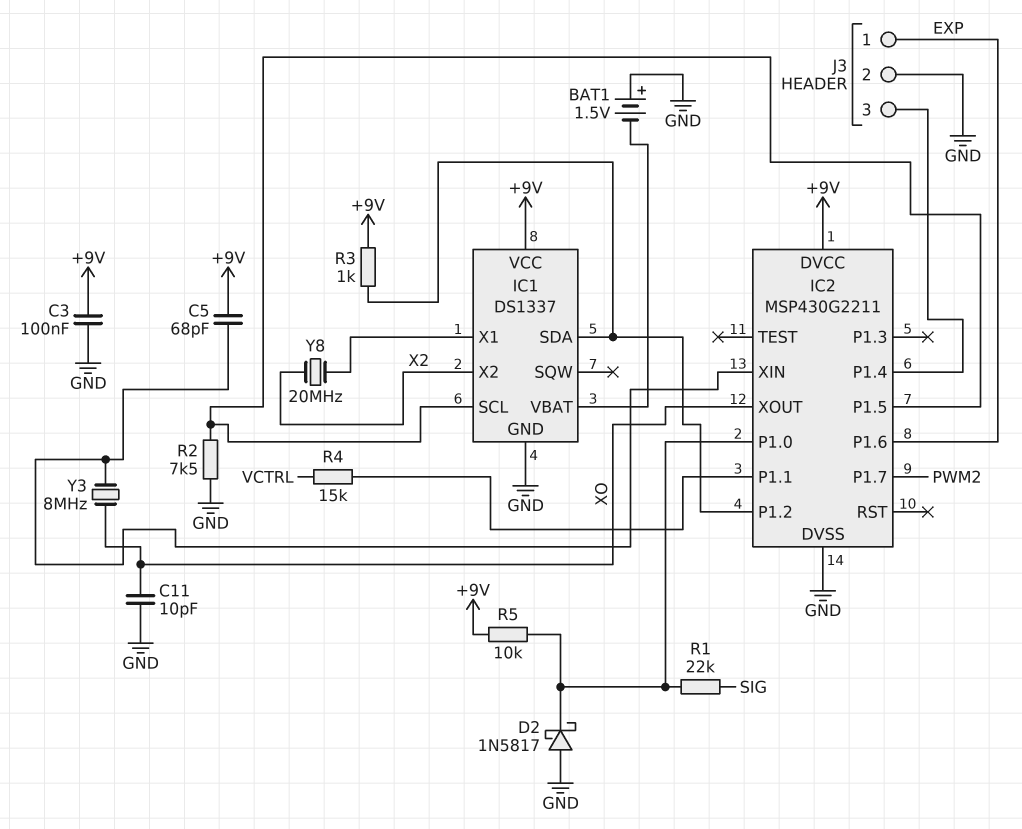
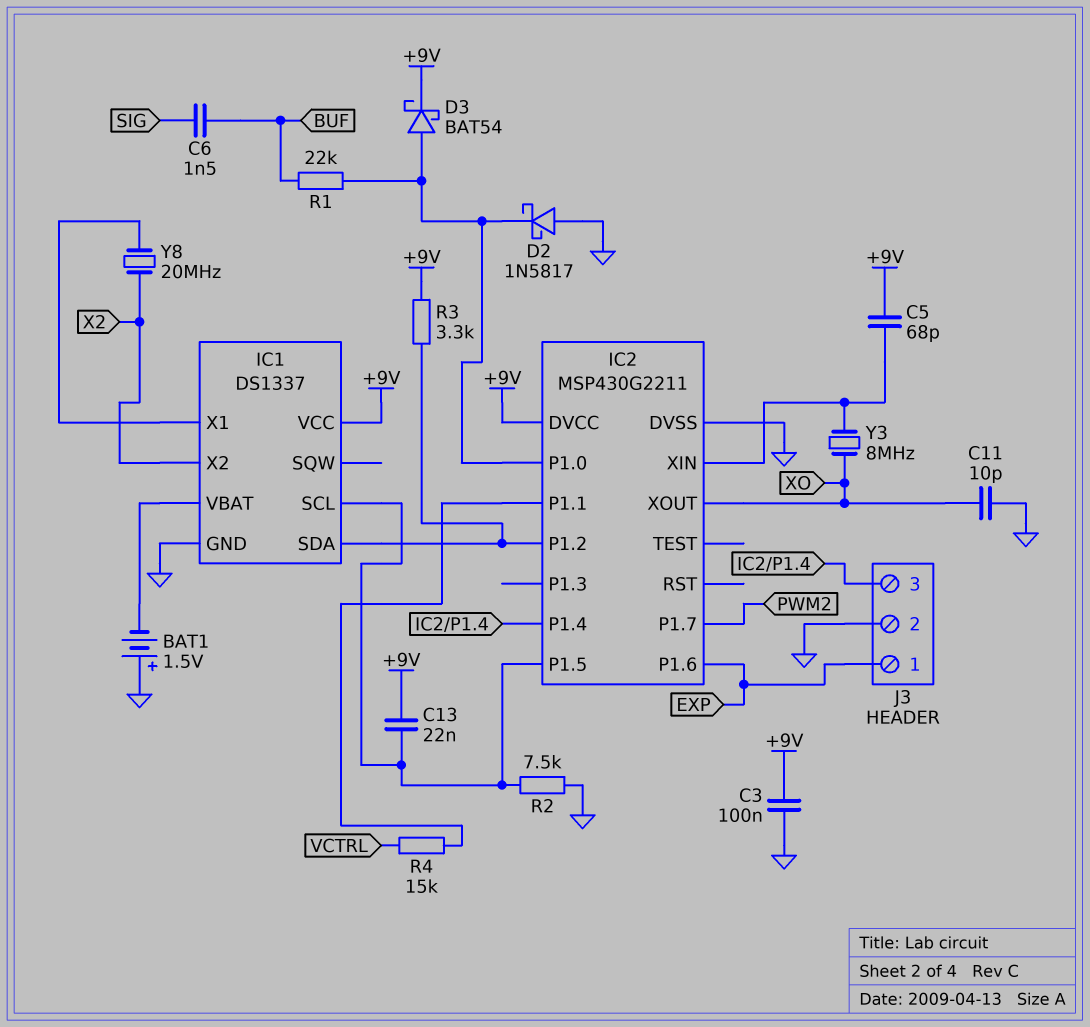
C6: none -> 1.5nF (BUF, SIG)
C13: none -> 22nF (+9V, IC1/SCL)
D3: none -> schottky BAT54 (A IC2/P1.0, K +9V)
R1: 22k (IC2/P1.0, SIG) -> 22k (BUF, IC2/P1.0)
R3: 1k (+9V, IC1/SDA) -> 3.3k (+9V, IC1/SDA)
R5: 10k (+9V, IC2/P1.0) -> none

